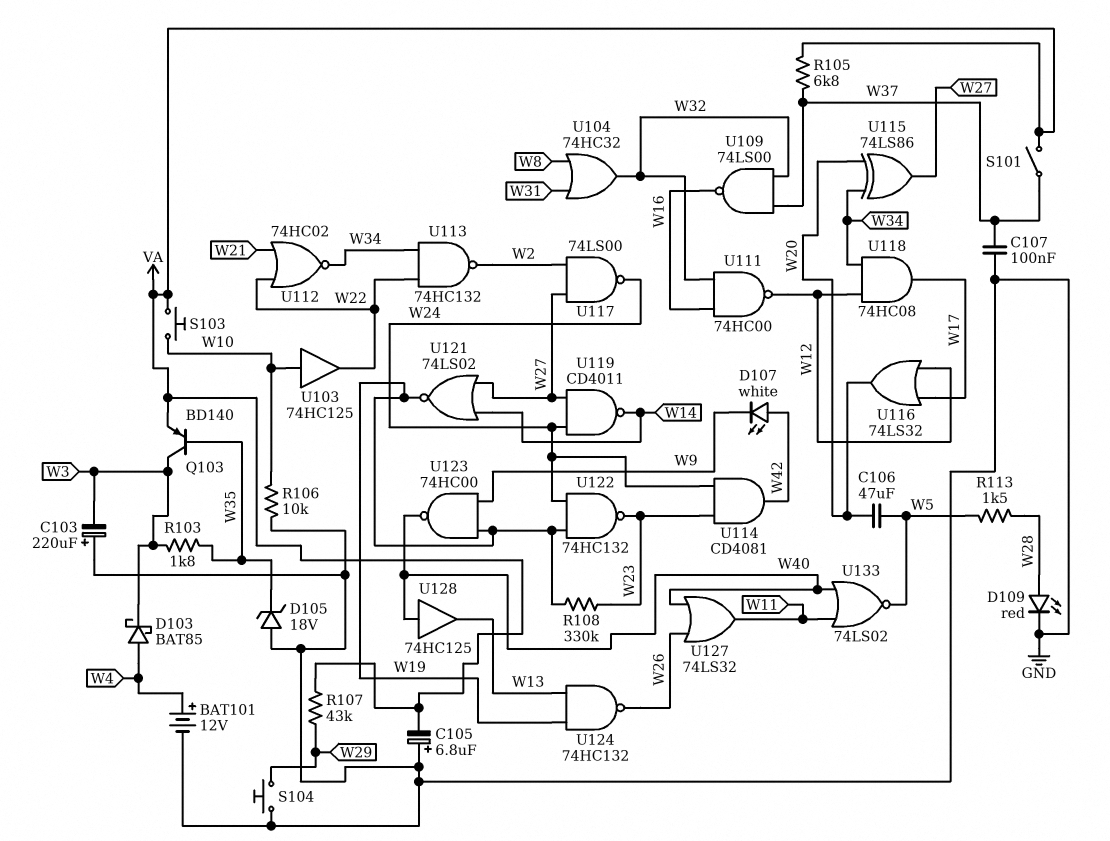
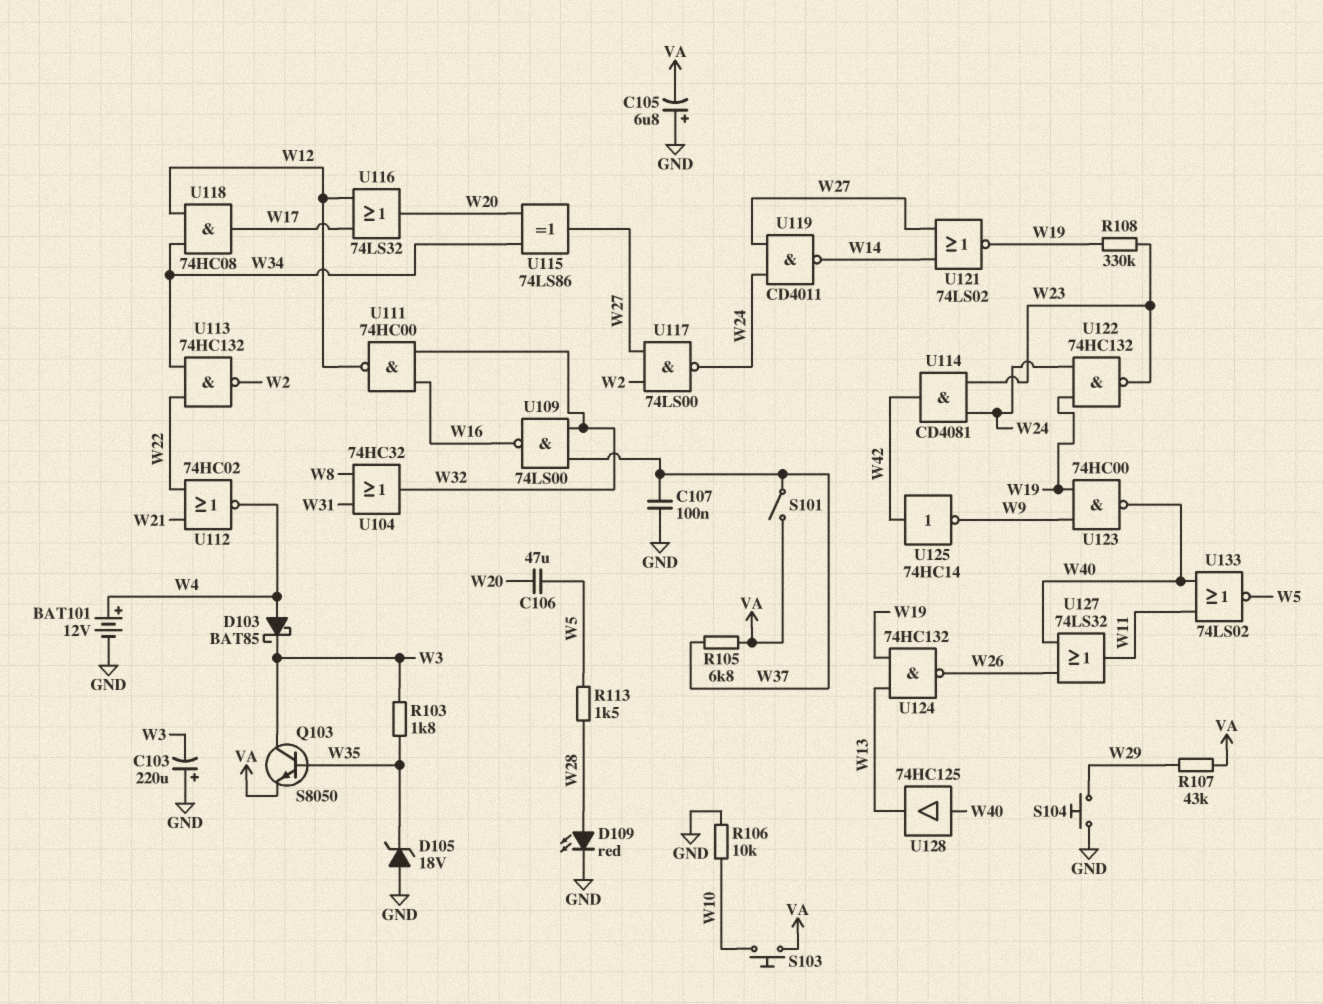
D107: LED white (A W42, K W9) -> none
Q103: PNP BD140 (B W35, C W3, E VA) -> NPN S8050 (B W35, C W3, E VA)
U103: buffer 74HC125 (in W10, out W22) -> none
U112: NOR 74HC02 (in W21, in W22, out W34) -> NOR 74HC02 (in W21, in W22, out W4)
U125: none -> NOT 74HC14 (in W42, out W9)

